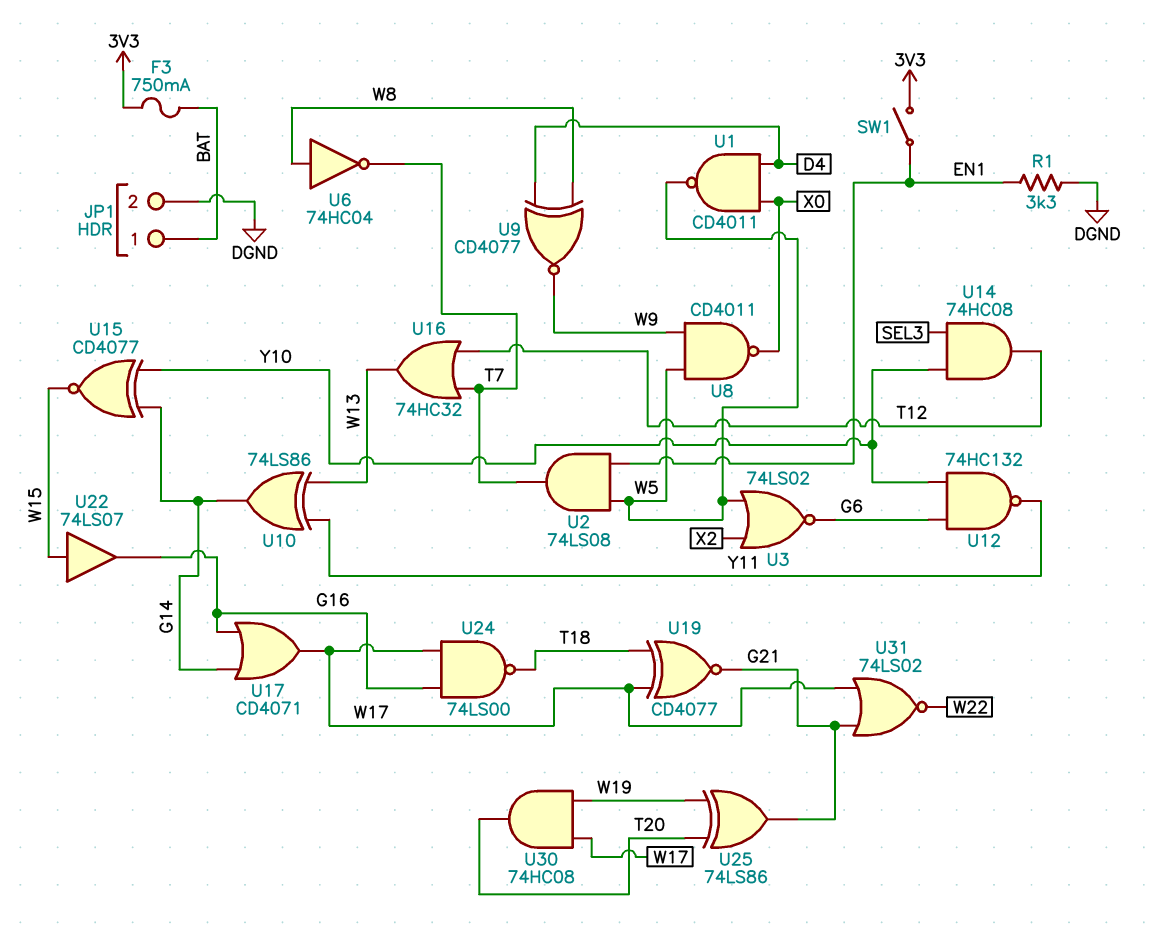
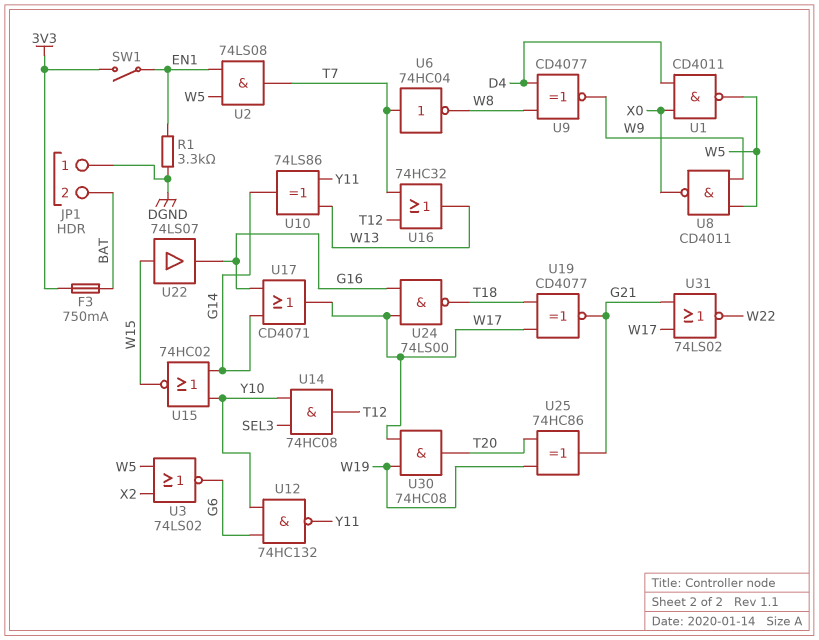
JP1 pin 1: BAT -> DGND
JP1 pin 2: DGND -> BAT
U6: NOT 74HC04 (in W8, out T7) -> NOT 74HC04 (in T7, out W8)
U15: XNOR CD4077 (in G14, in Y10, out W15) -> NOR 74HC02 (in G14, in Y10, out W15)
U25: XOR 74LS86 (in T20, in W19, out G21) -> XOR 74HC86 (in T20, in W19, out G21)

